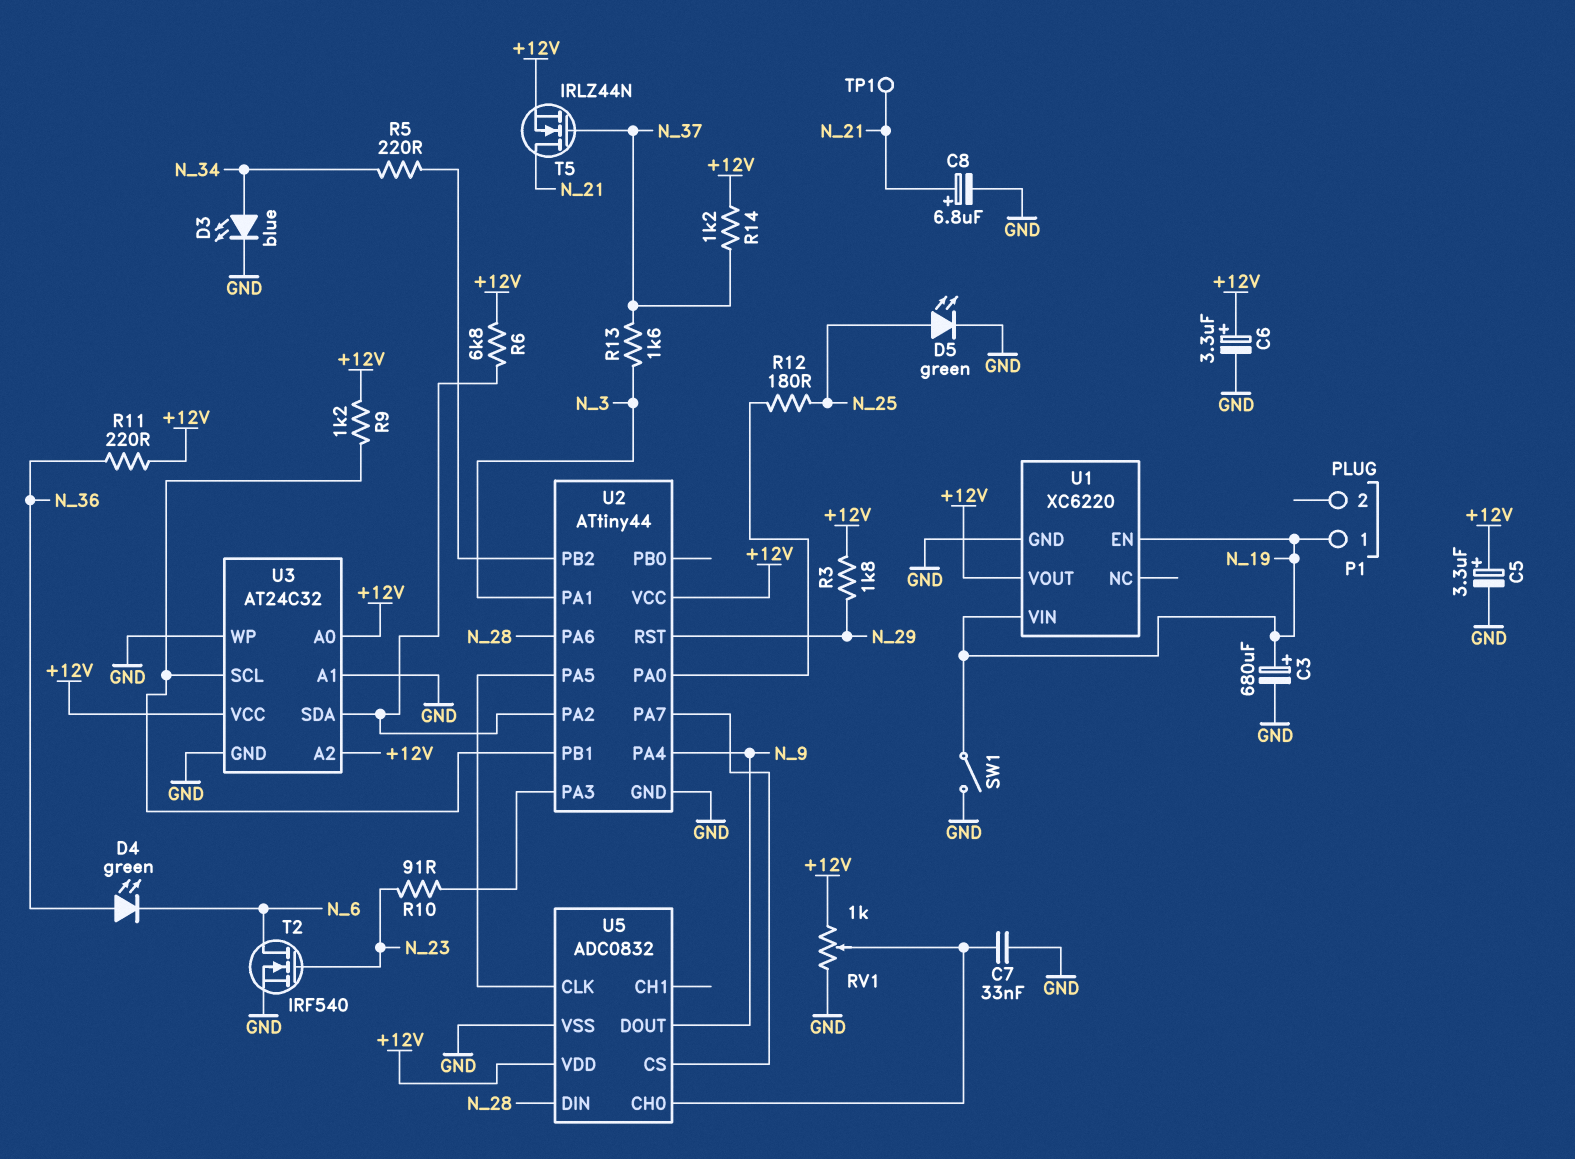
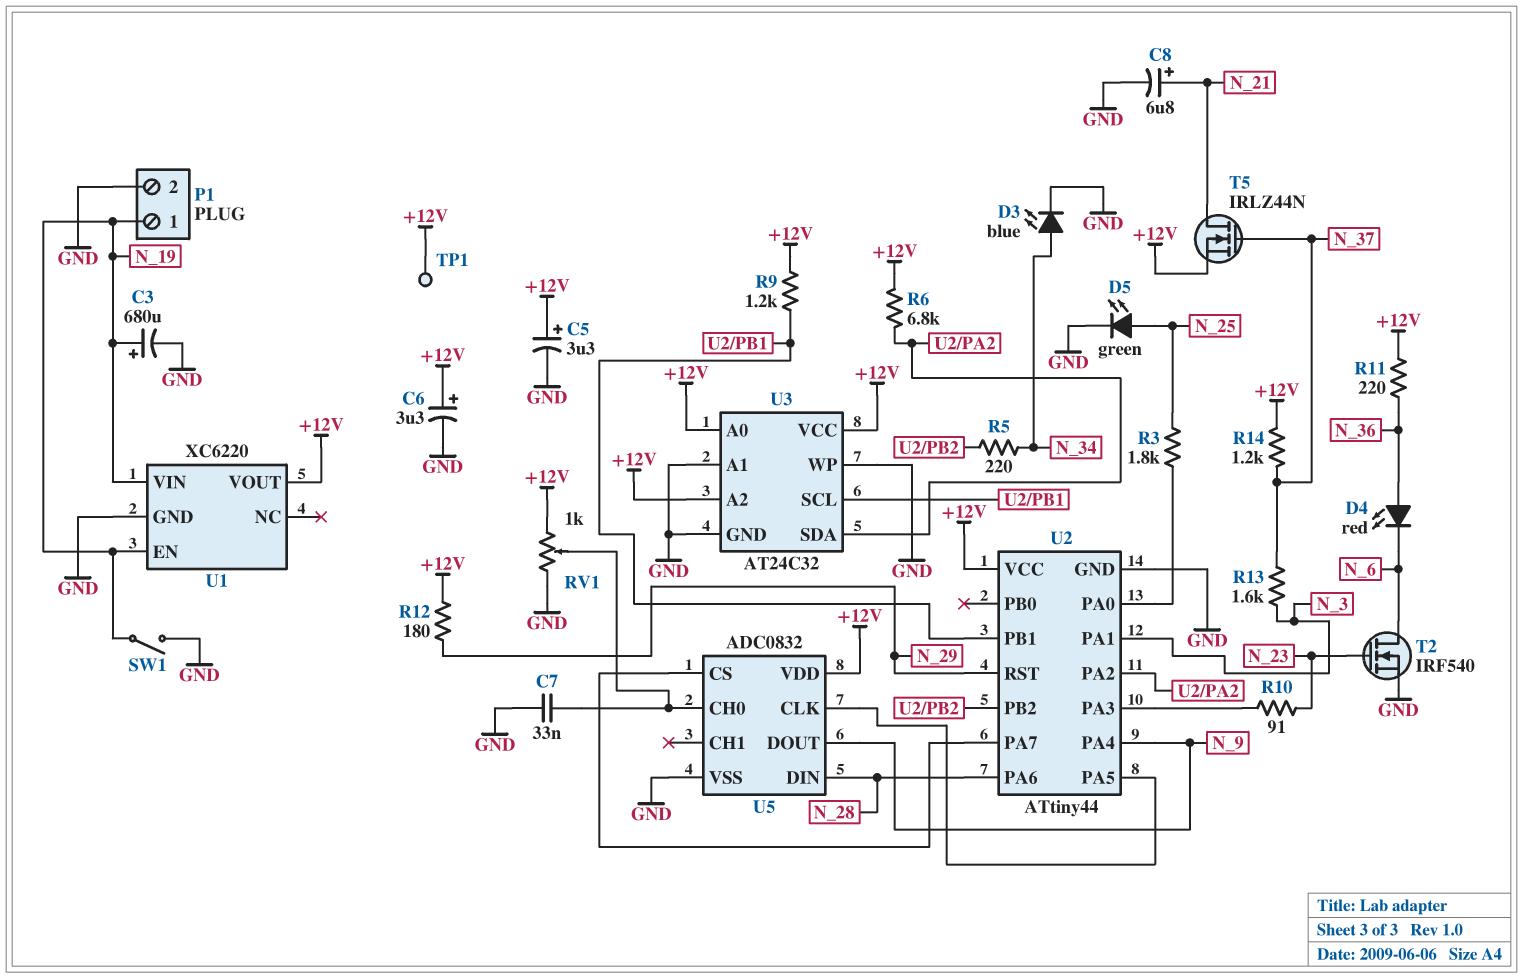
D4: LED green (A N_36, K N_6) -> LED red (A N_36, K N_6)
P1 pin 2: none -> GND
R3: 1.8k (+12V, N_29) -> 1.8k (N_25, U2/PA0)
R12: 180 (N_25, U2/PA0) -> 180 (+12V, N_29)
TP1: test point (N_21) -> test point (+12V)

